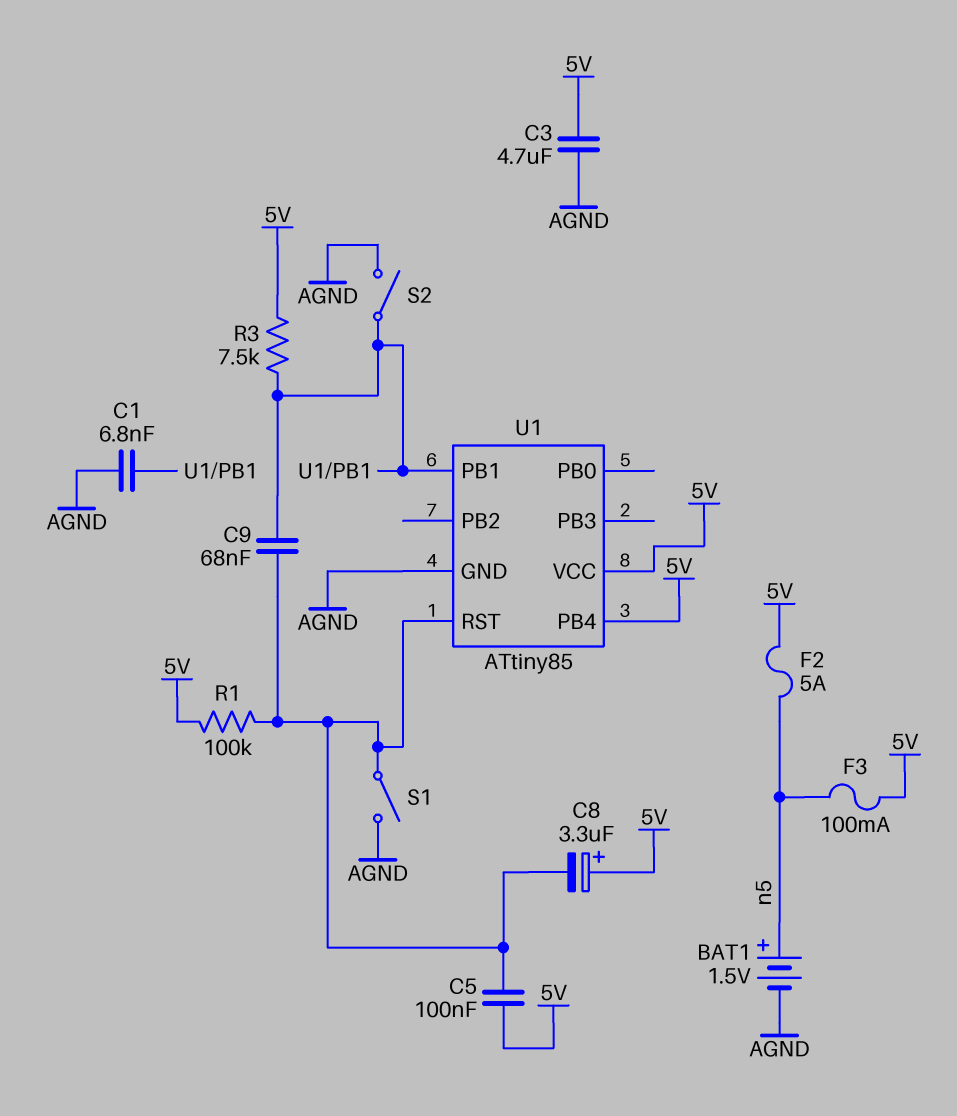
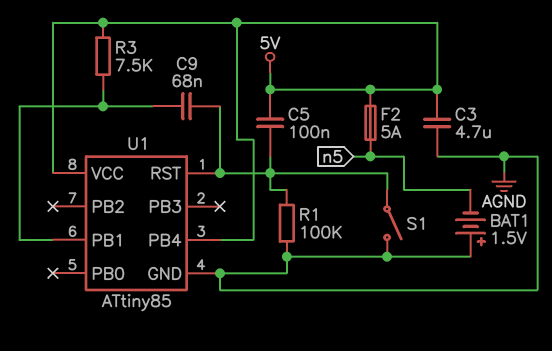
BAT1: 1.5V (plus n5, minus AGND) -> 1.5V (plus AGND, minus n5)
C1: 6.8nF (AGND, U1/PB1) -> none
C8: 3.3uF (plus 5V, minus U1/RST) -> none
F3: 100mA (5V, n5) -> none
R1: 100k (5V, U1/RST) -> 100k (AGND, U1/RST)
S2: switch (AGND, U1/PB1) -> none

